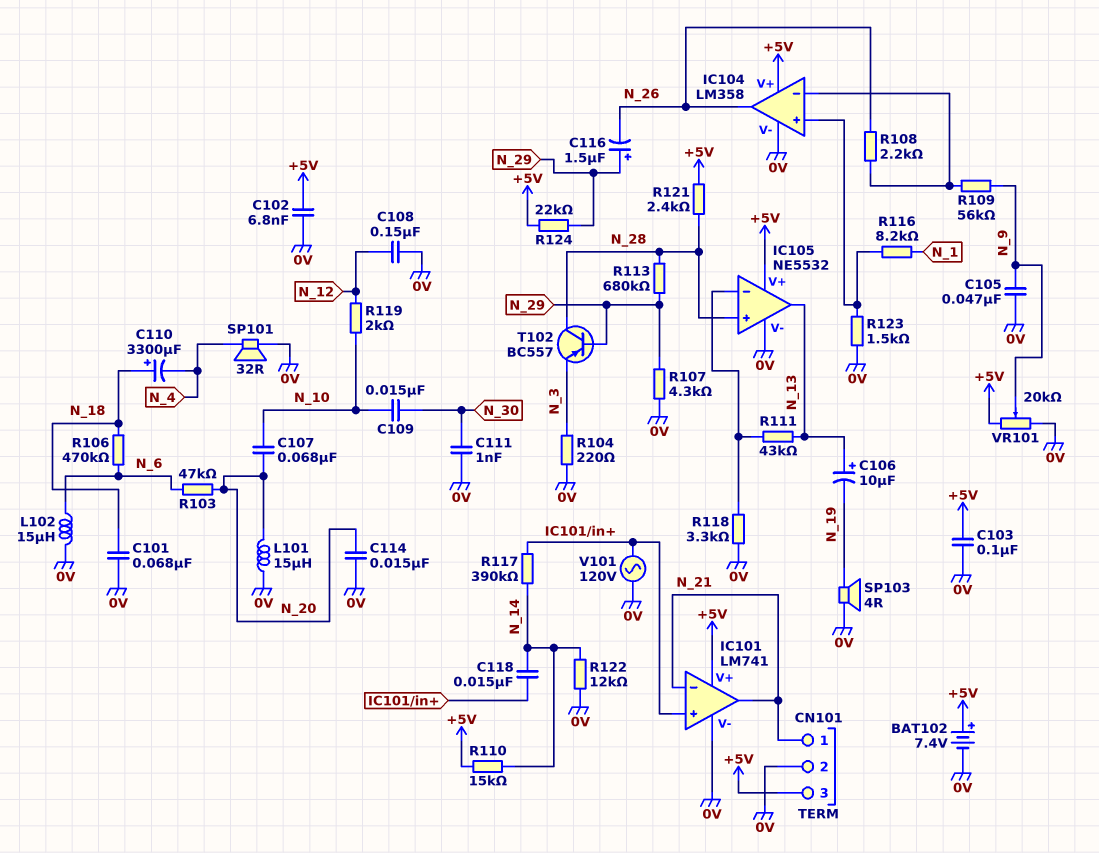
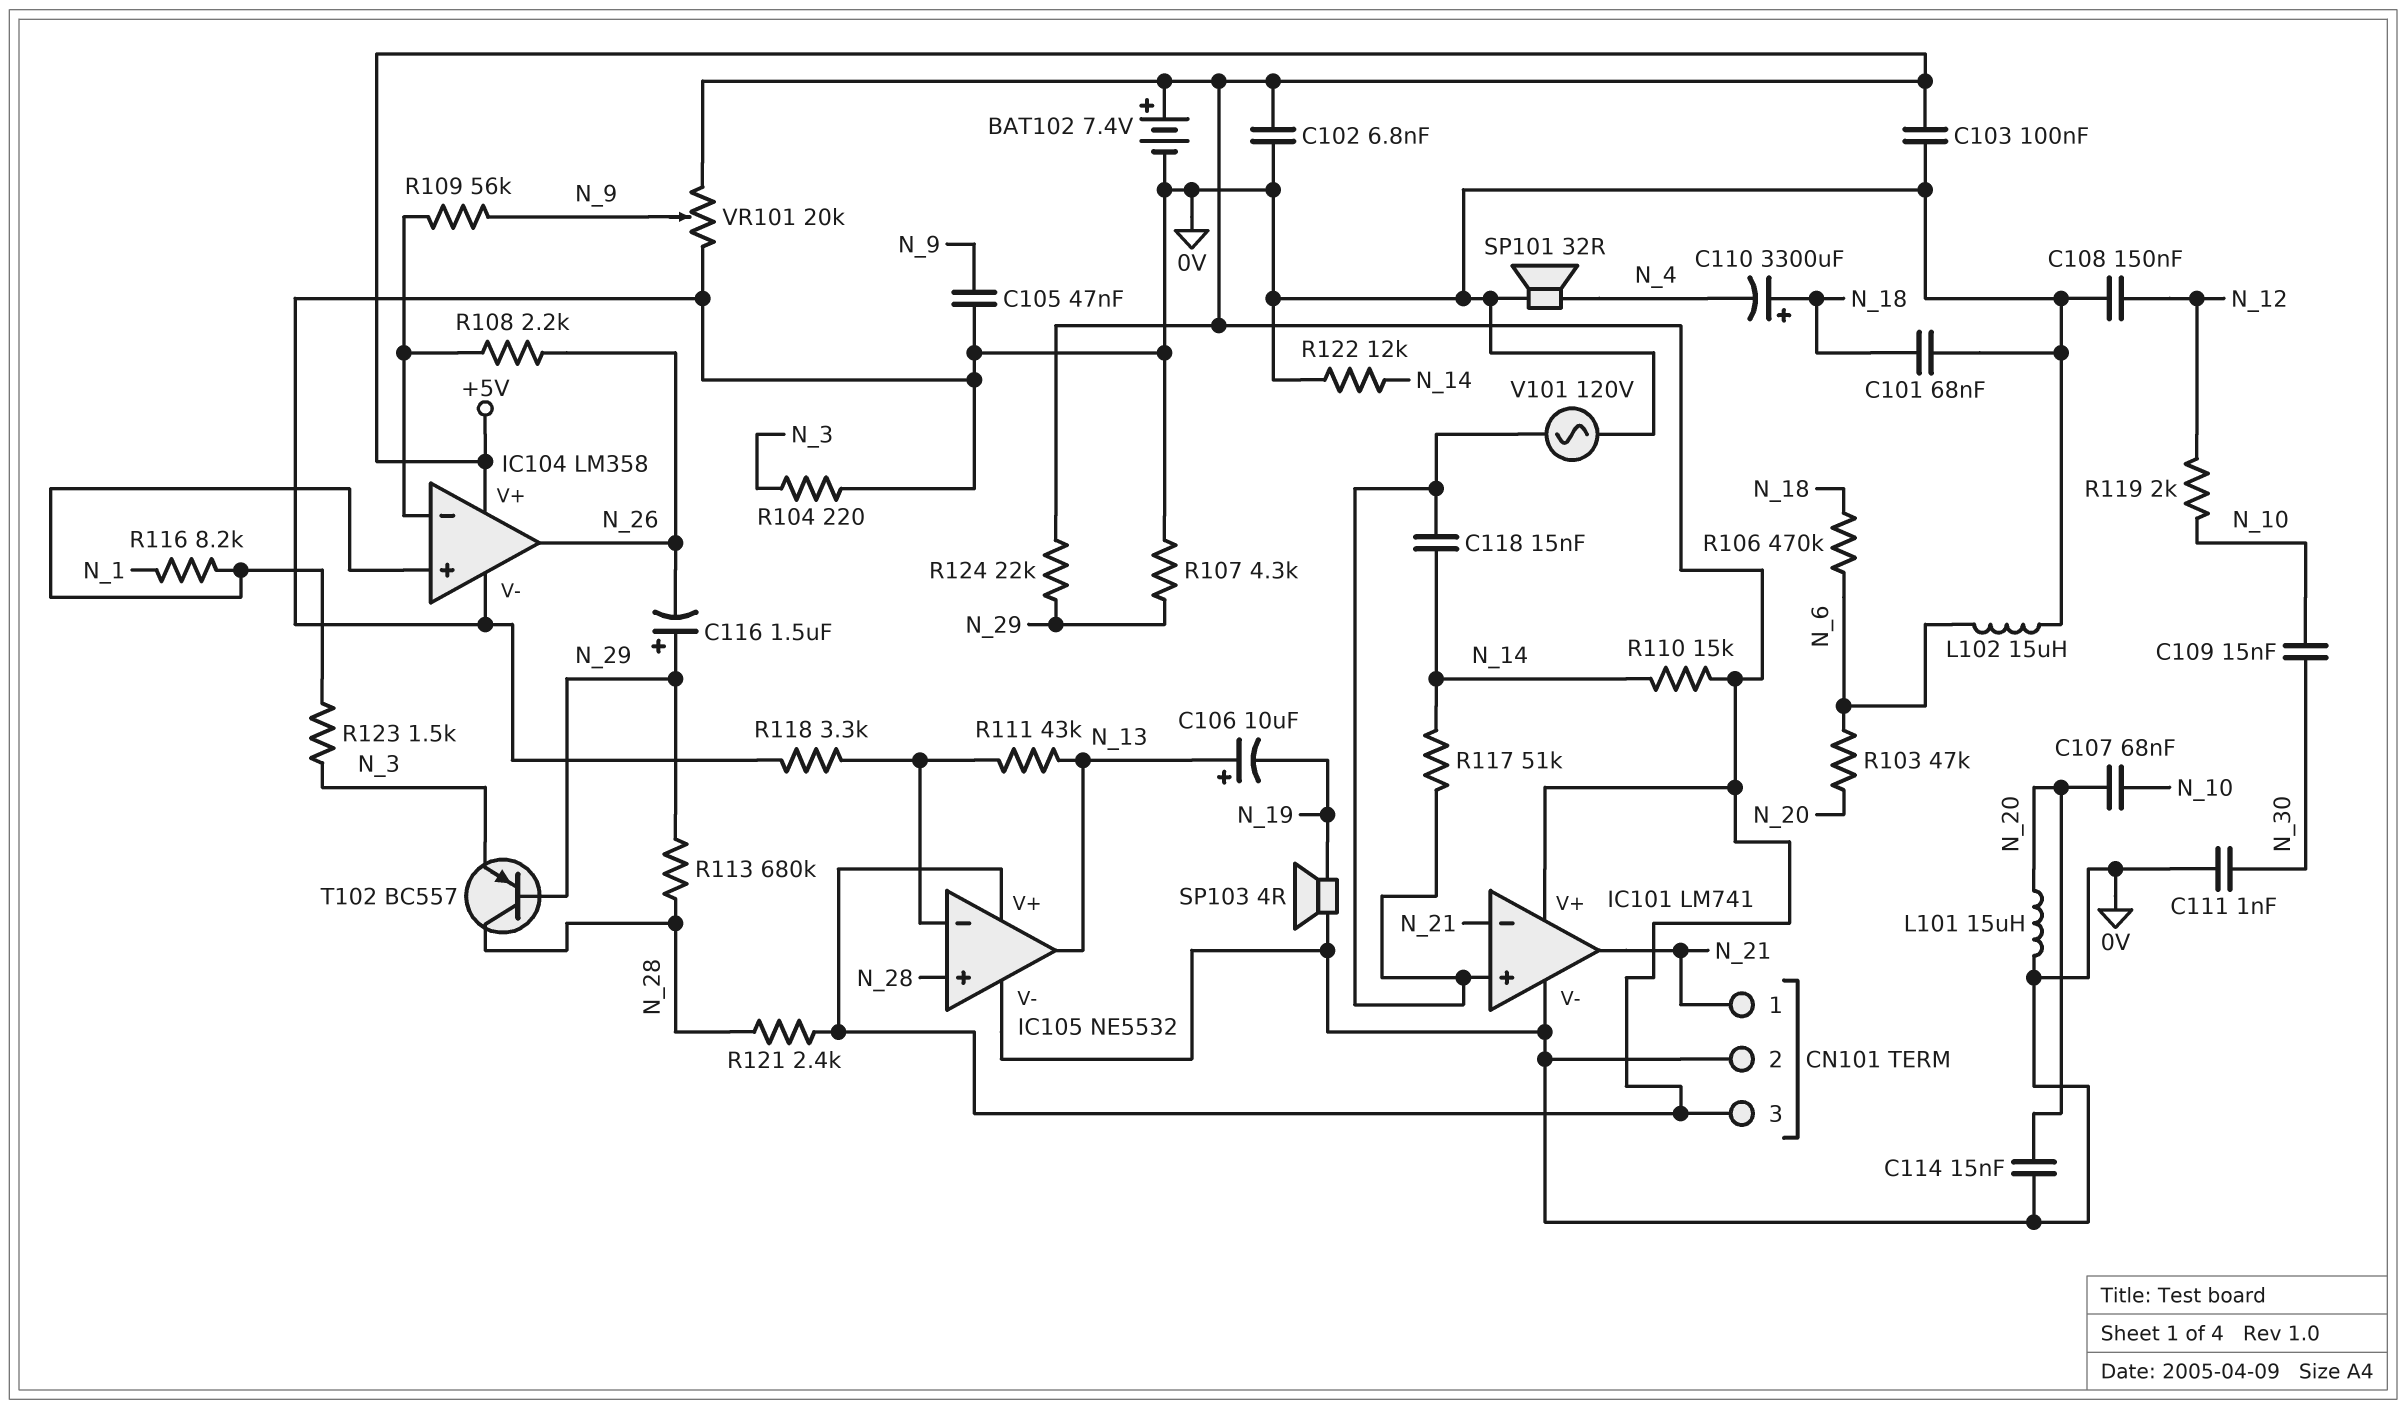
R117: 390k (IC101/in+, N_14) -> 51k (IC101/in+, N_14)
R123: 1.5k (0V, IC104/in+) -> 1.5k (IC104/in+, N_3)

